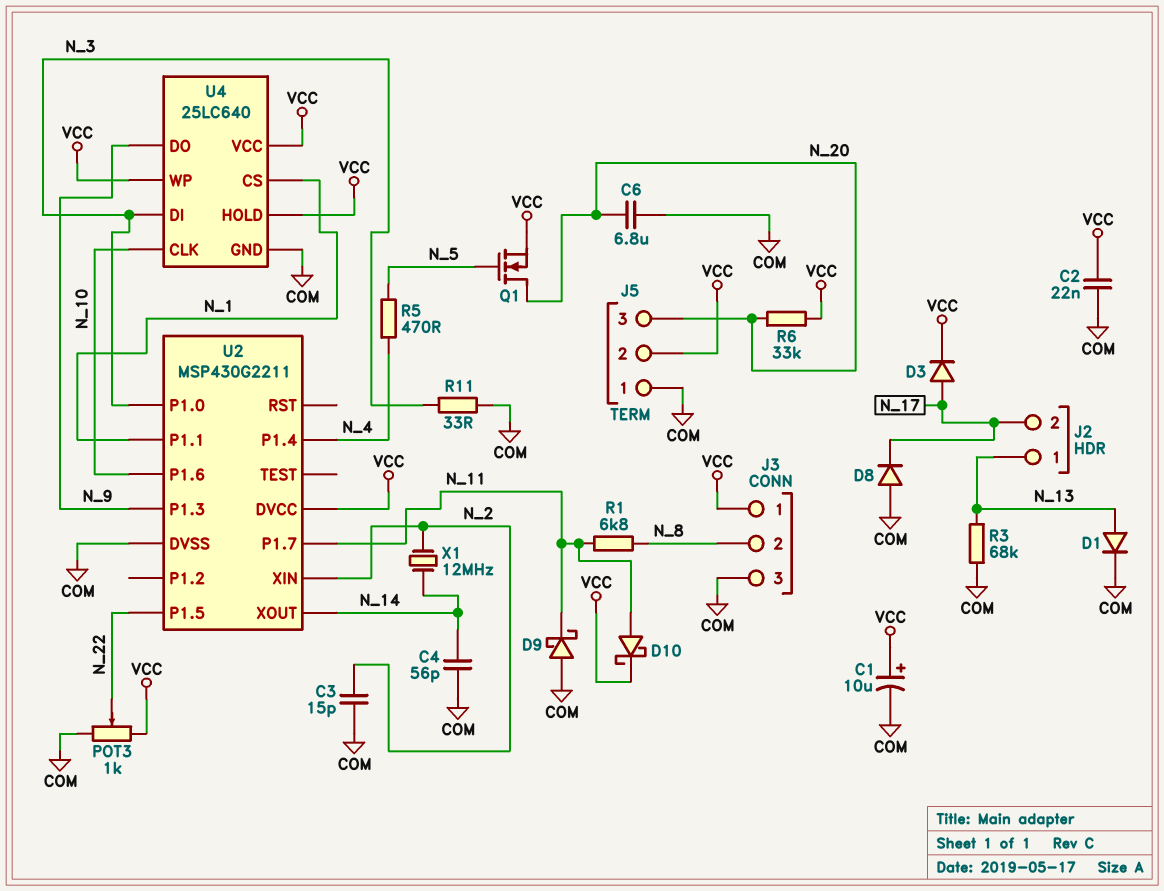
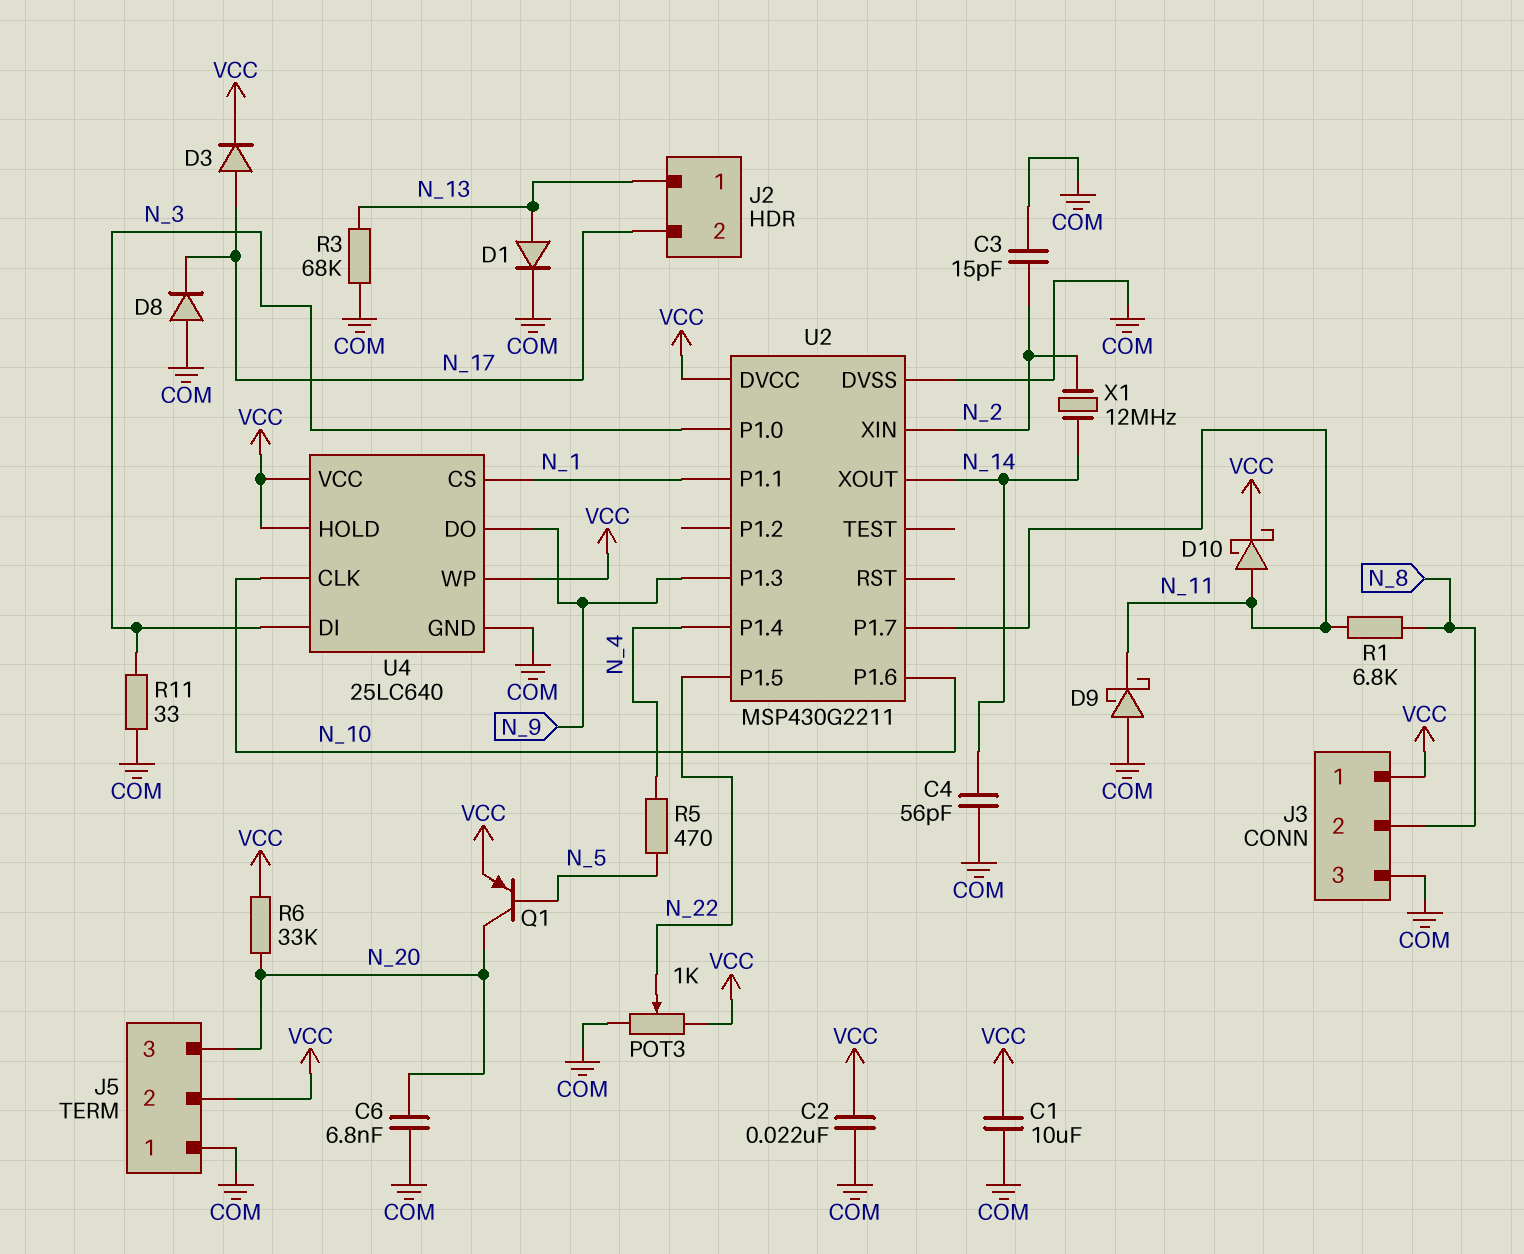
C1: 10uF (plus VCC, minus COM) -> 10uF (COM, VCC)
C6: 6.8uF (COM, N_20) -> 6.8nF (COM, N_20)
Q1: NMOS (G N_5, D N_20, S VCC) -> PNP (B N_5, C N_20, E VCC)

